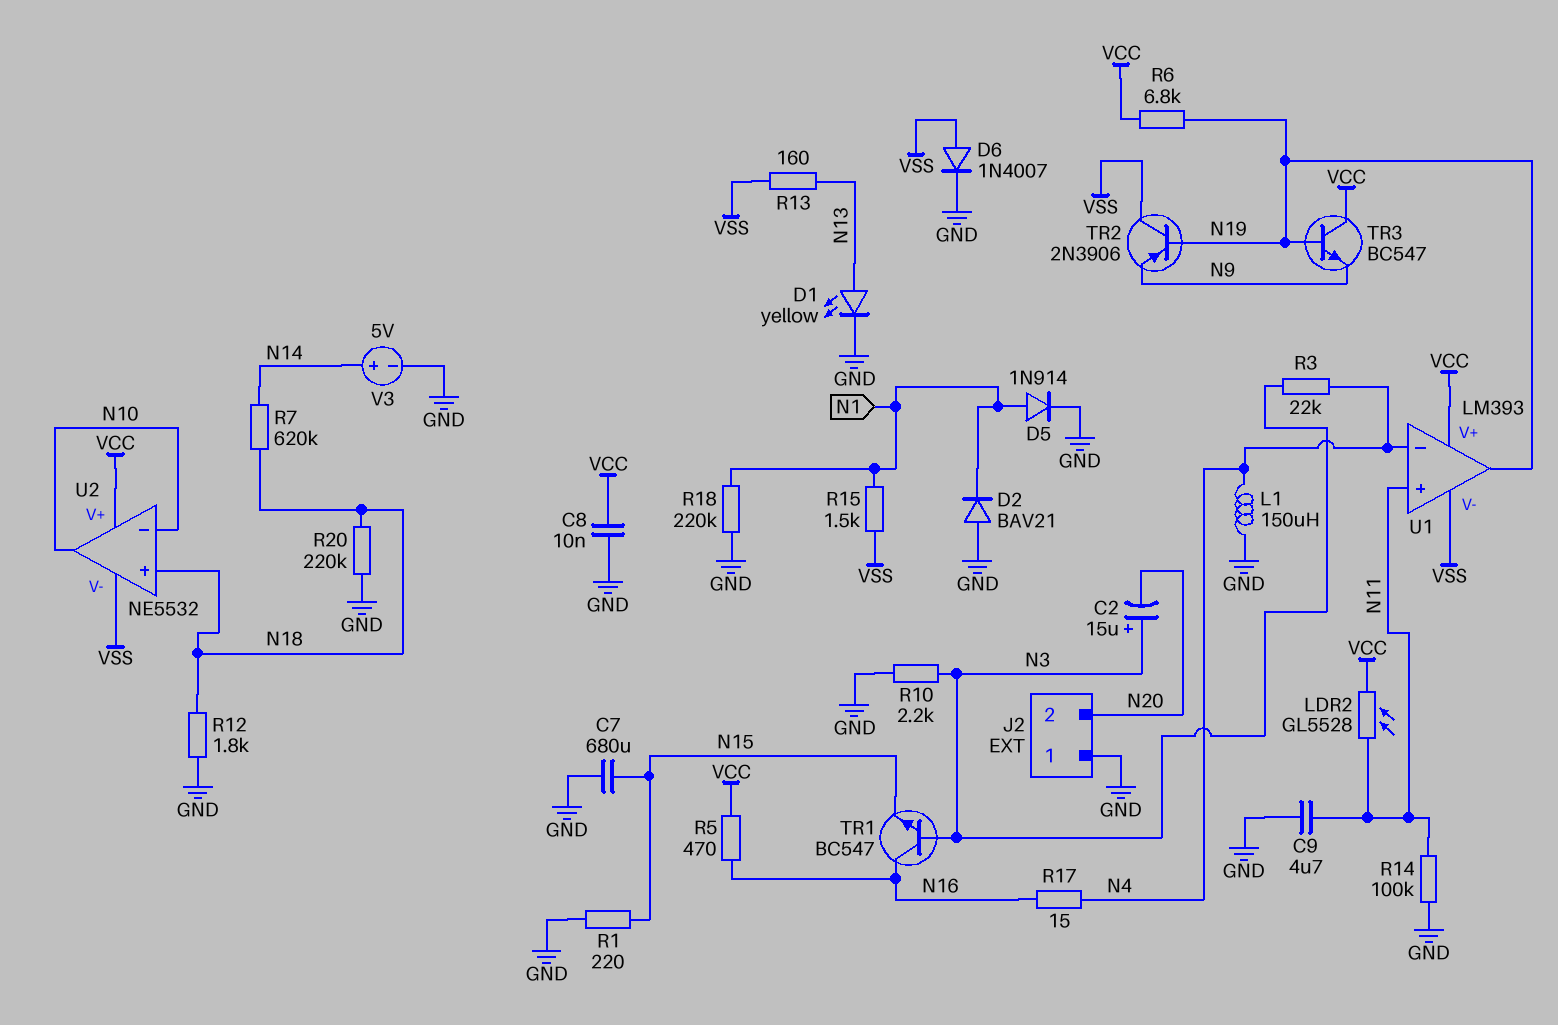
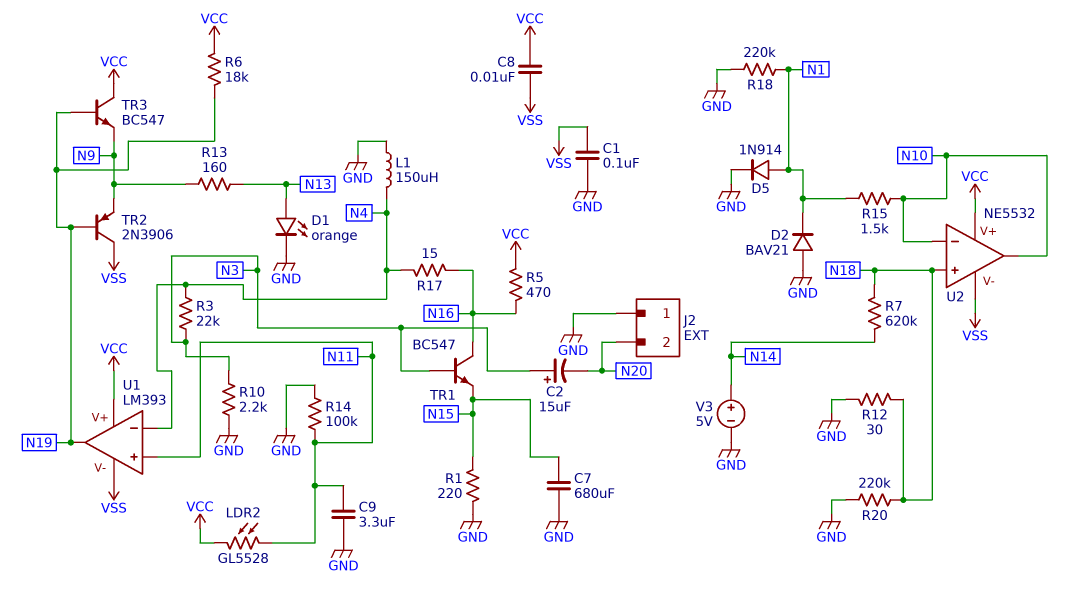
C1: none -> 100nF (GND, VSS)
C8: 10nF (GND, VCC) -> 10nF (VCC, VSS)
C9: 4.7uF (GND, N11) -> 3.3uF (GND, N11)
D1: LED yellow (A N13, K GND) -> LED orange (A N13, K GND)
D6: diode 1N4007 (A VSS, K GND) -> none
R6: 6.8k (N19, VCC) -> 18k (N19, VCC)
R12: 1.8k (GND, N18) -> 30 (GND, N18)
R13: 160 (N13, VSS) -> 160 (N9, N13)
R15: 1.5k (N1, VSS) -> 1.5k (N1, N10)

